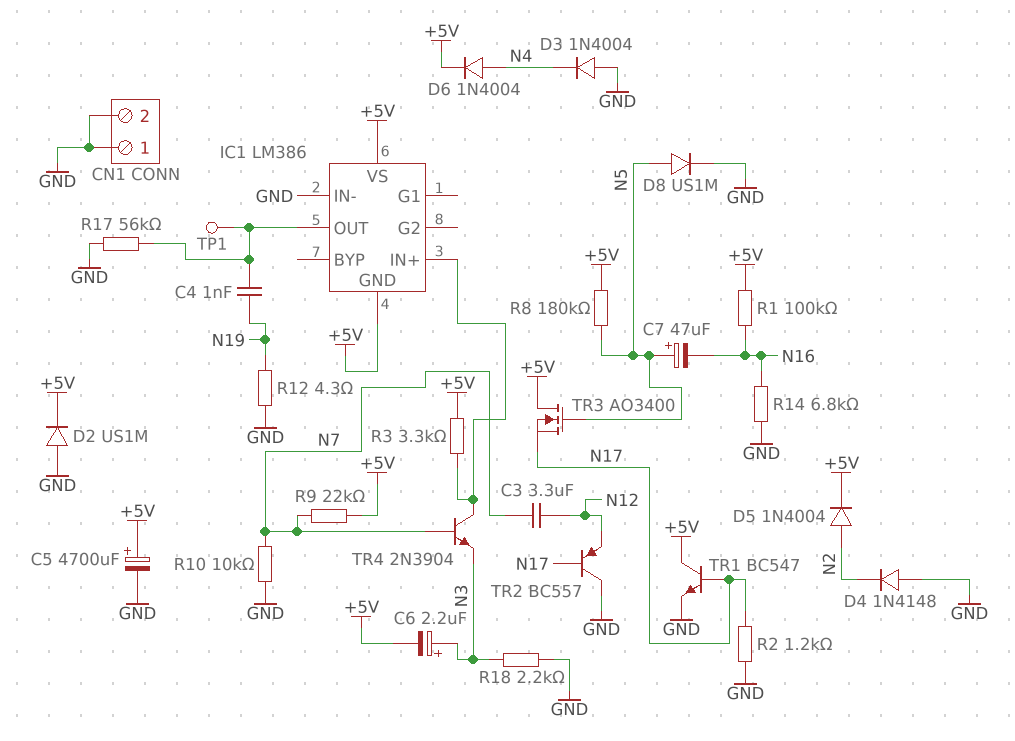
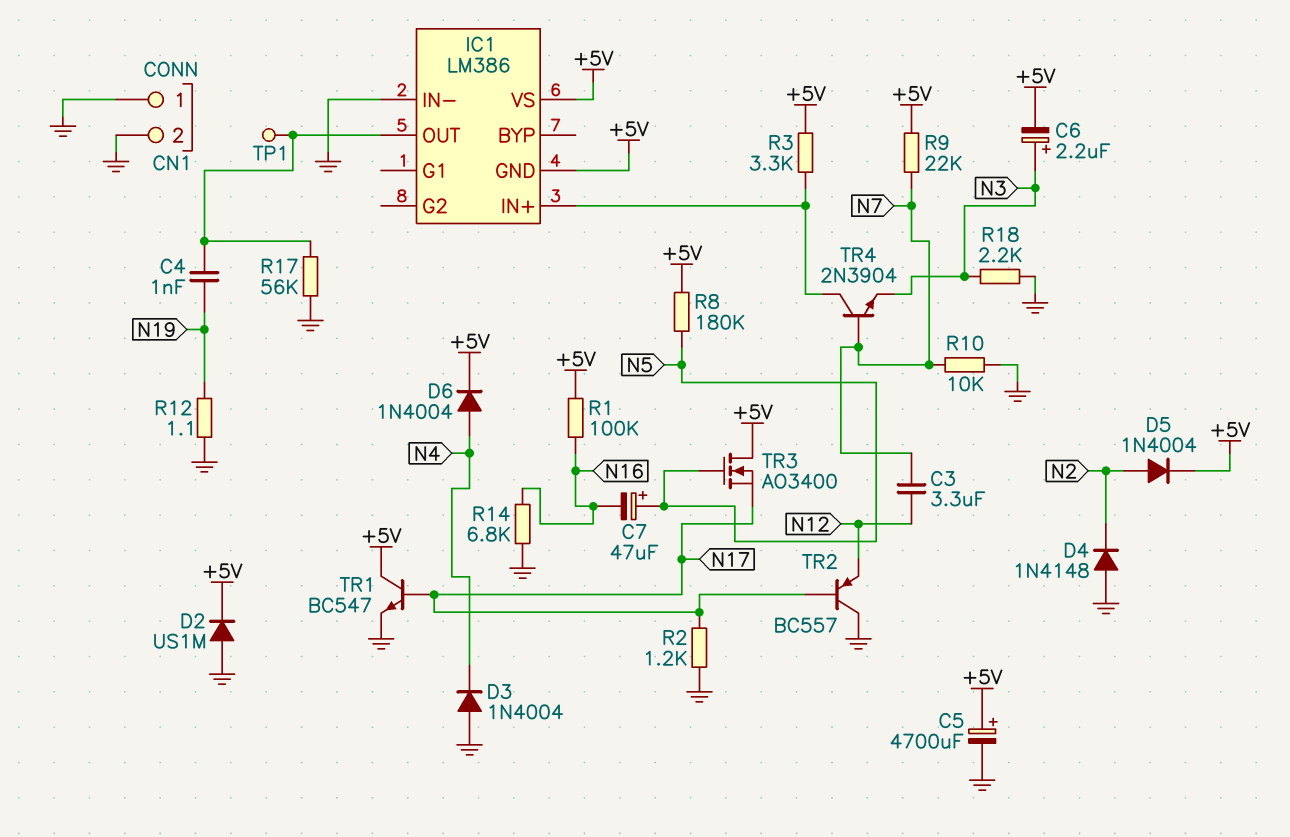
D8: diode US1M (A N5, K GND) -> none
R12: 4.3 (GND, N19) -> 1.1 (GND, N19)

